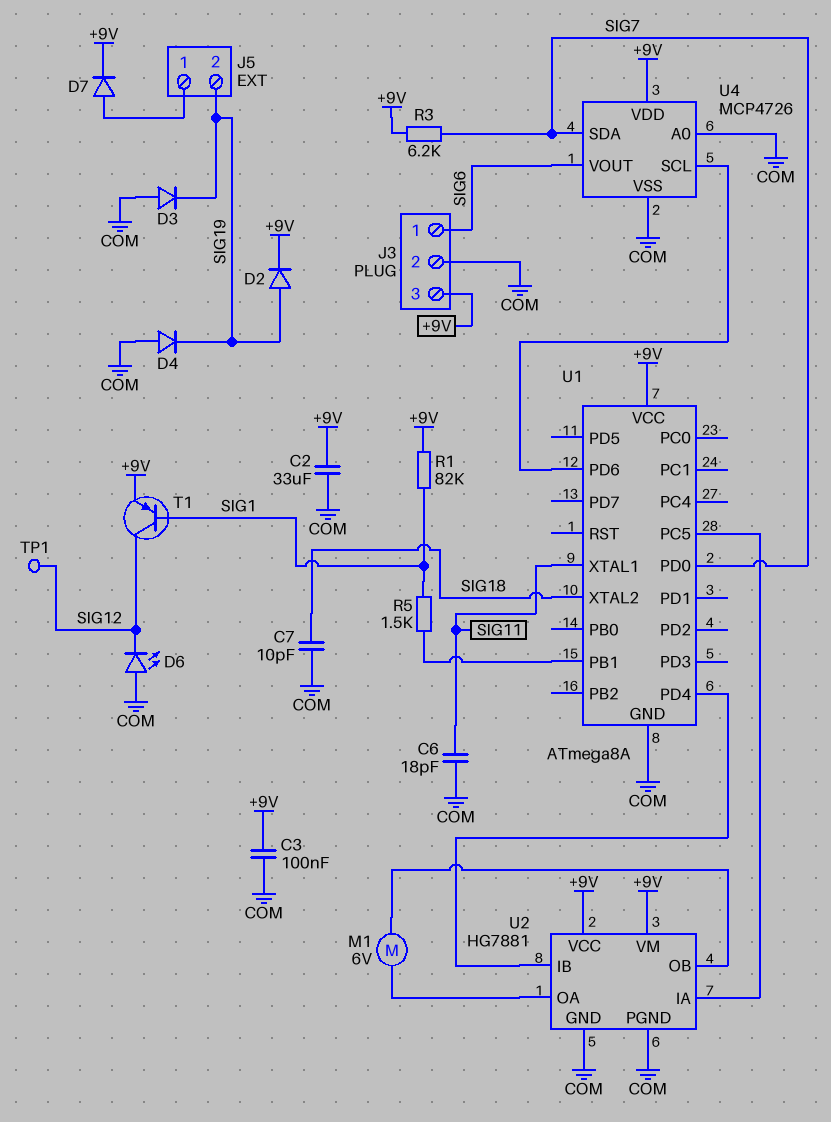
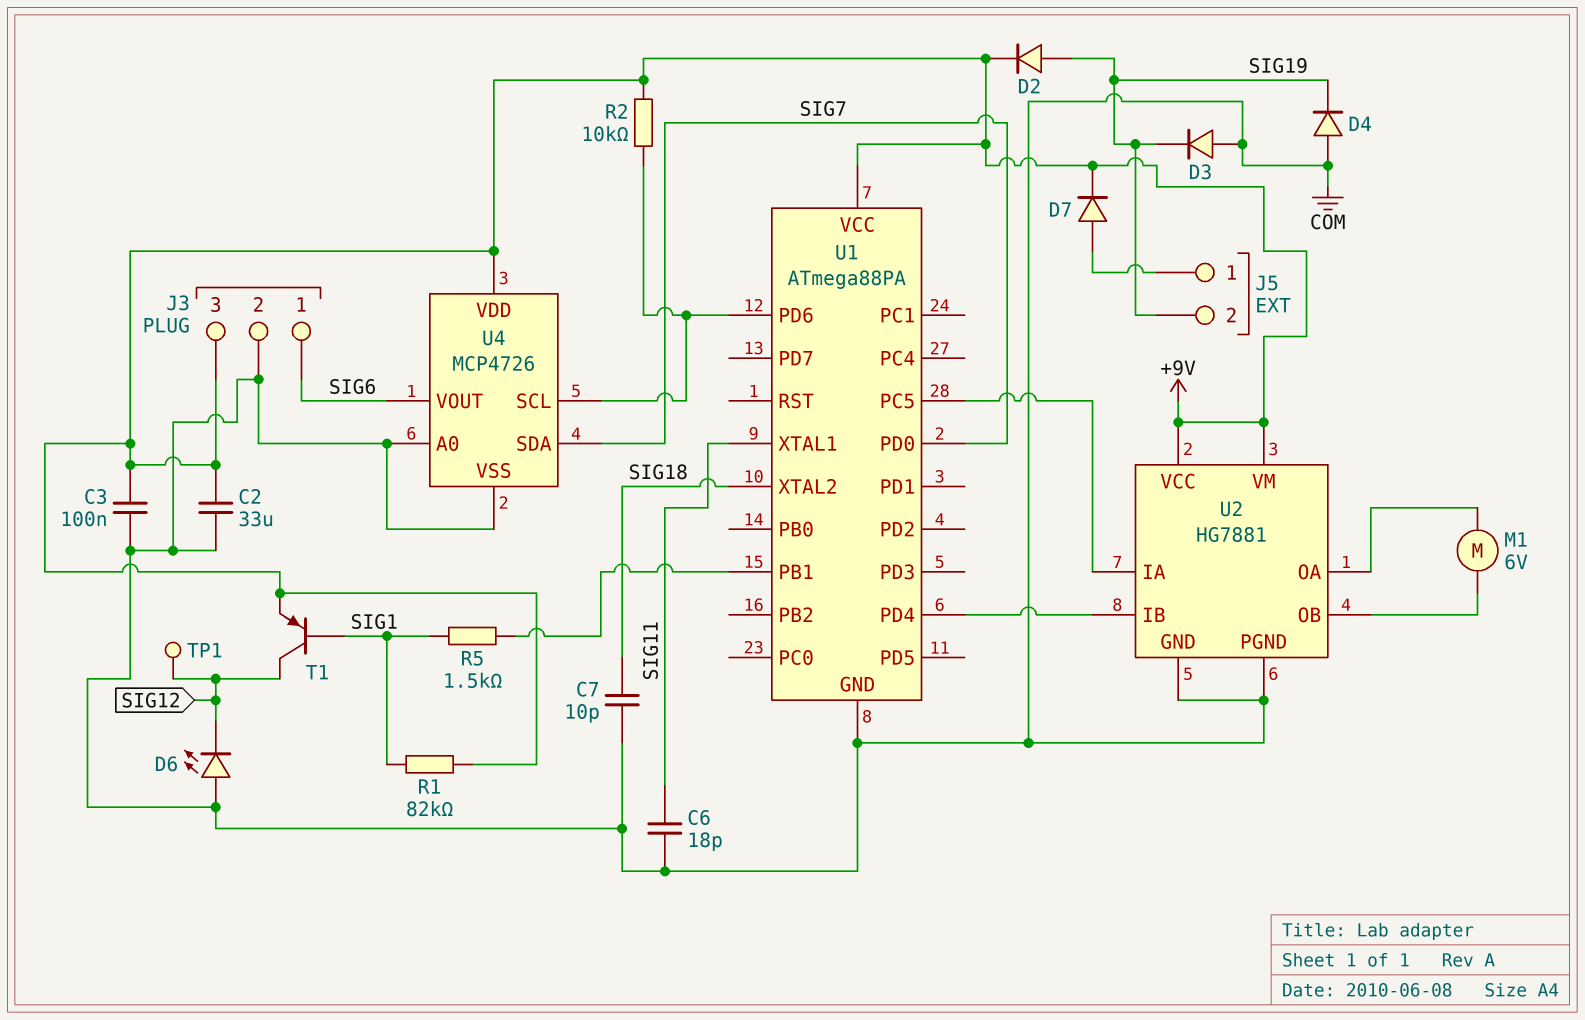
R2: none -> 10k (+9V, U1/PD6)
R3: 6.2k (+9V, SIG7) -> none
U1: ATmega8A -> ATmega88PA

